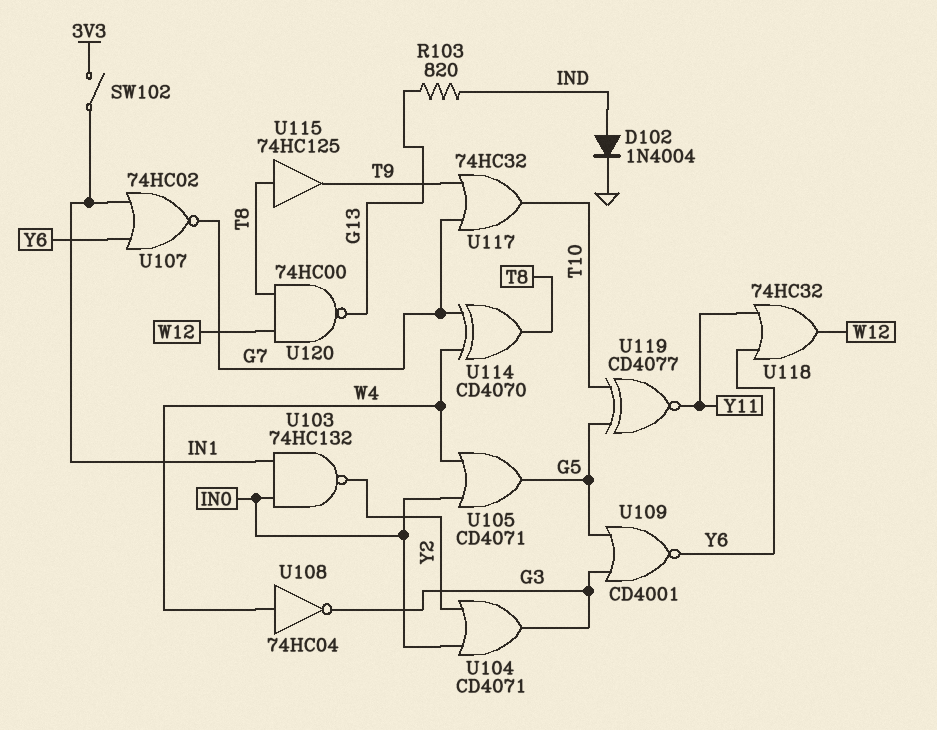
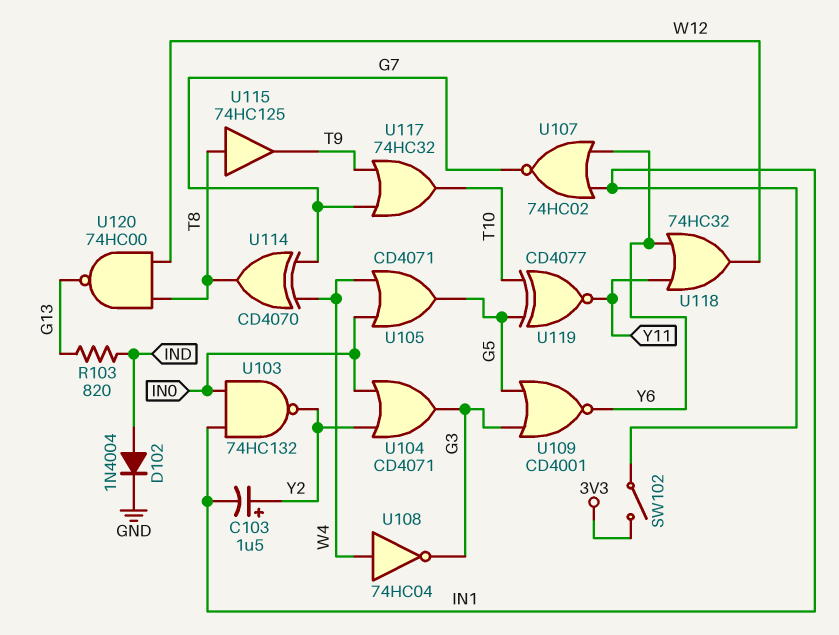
C103: none -> 1.5uF (plus Y2, minus IN1)

